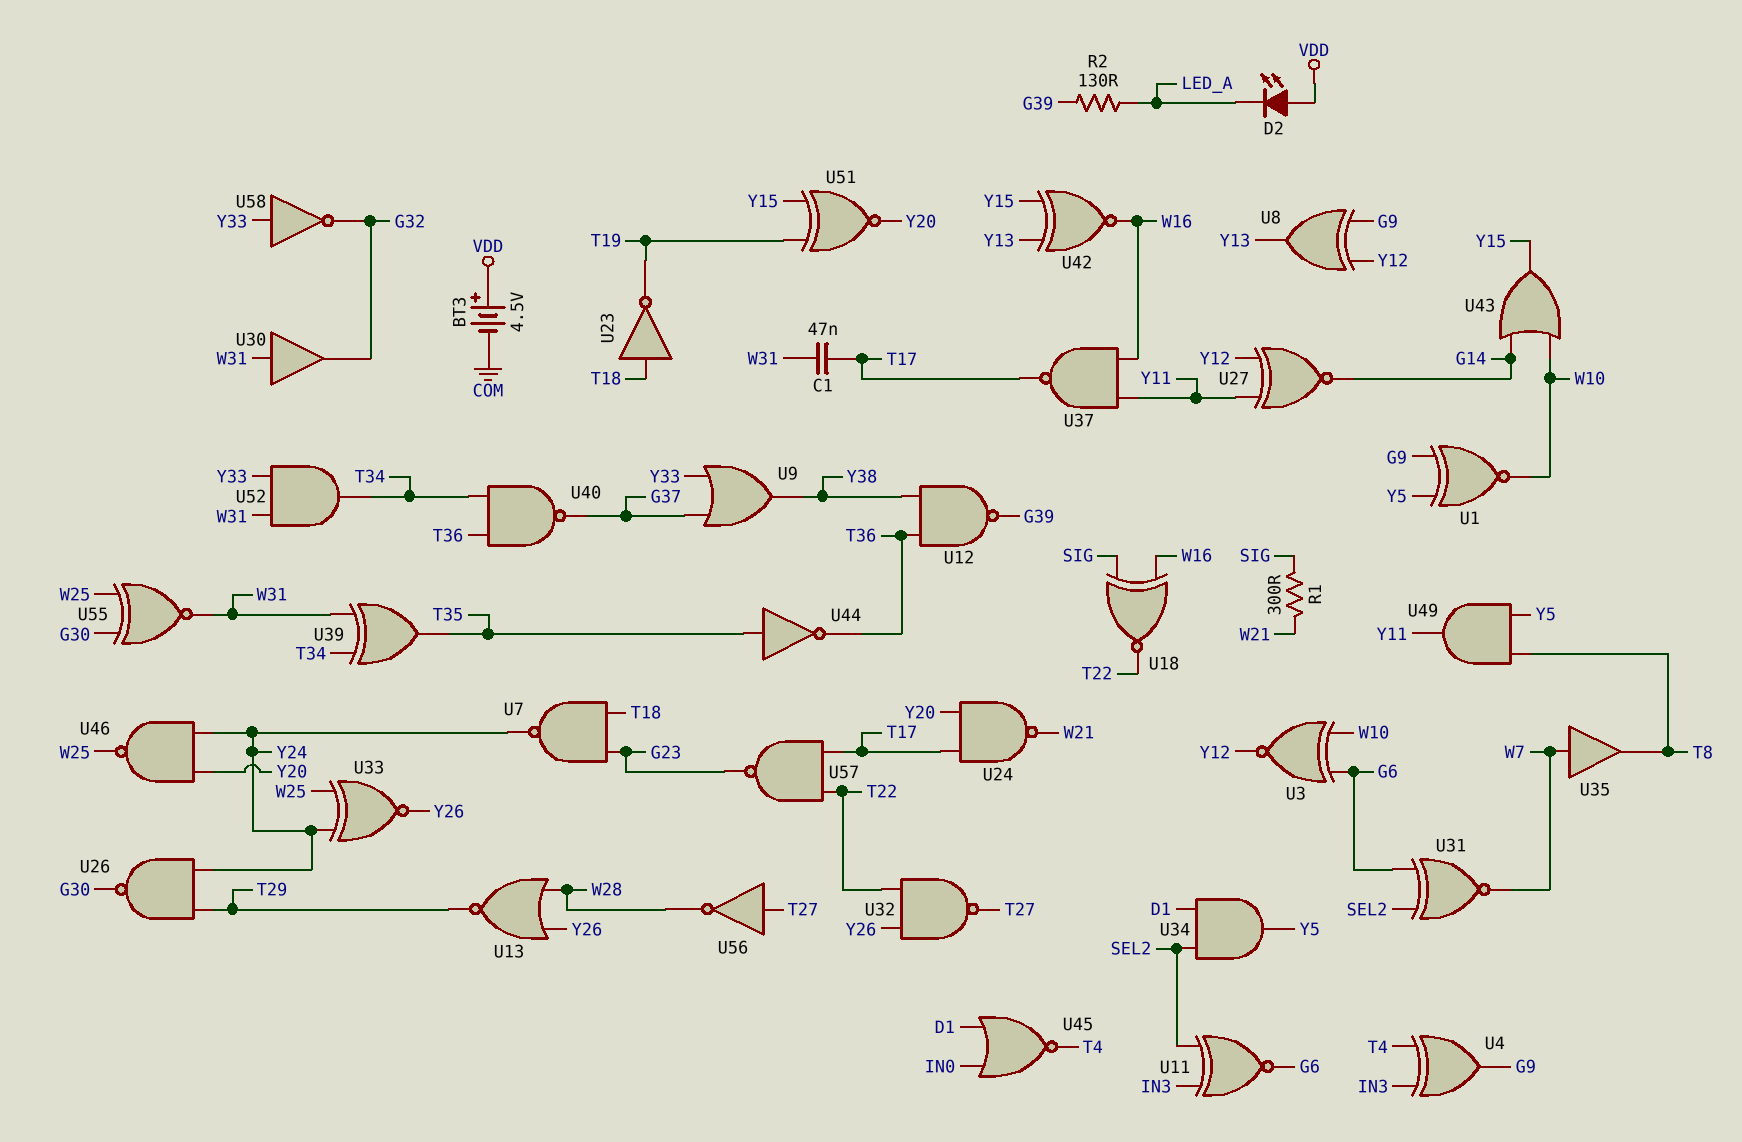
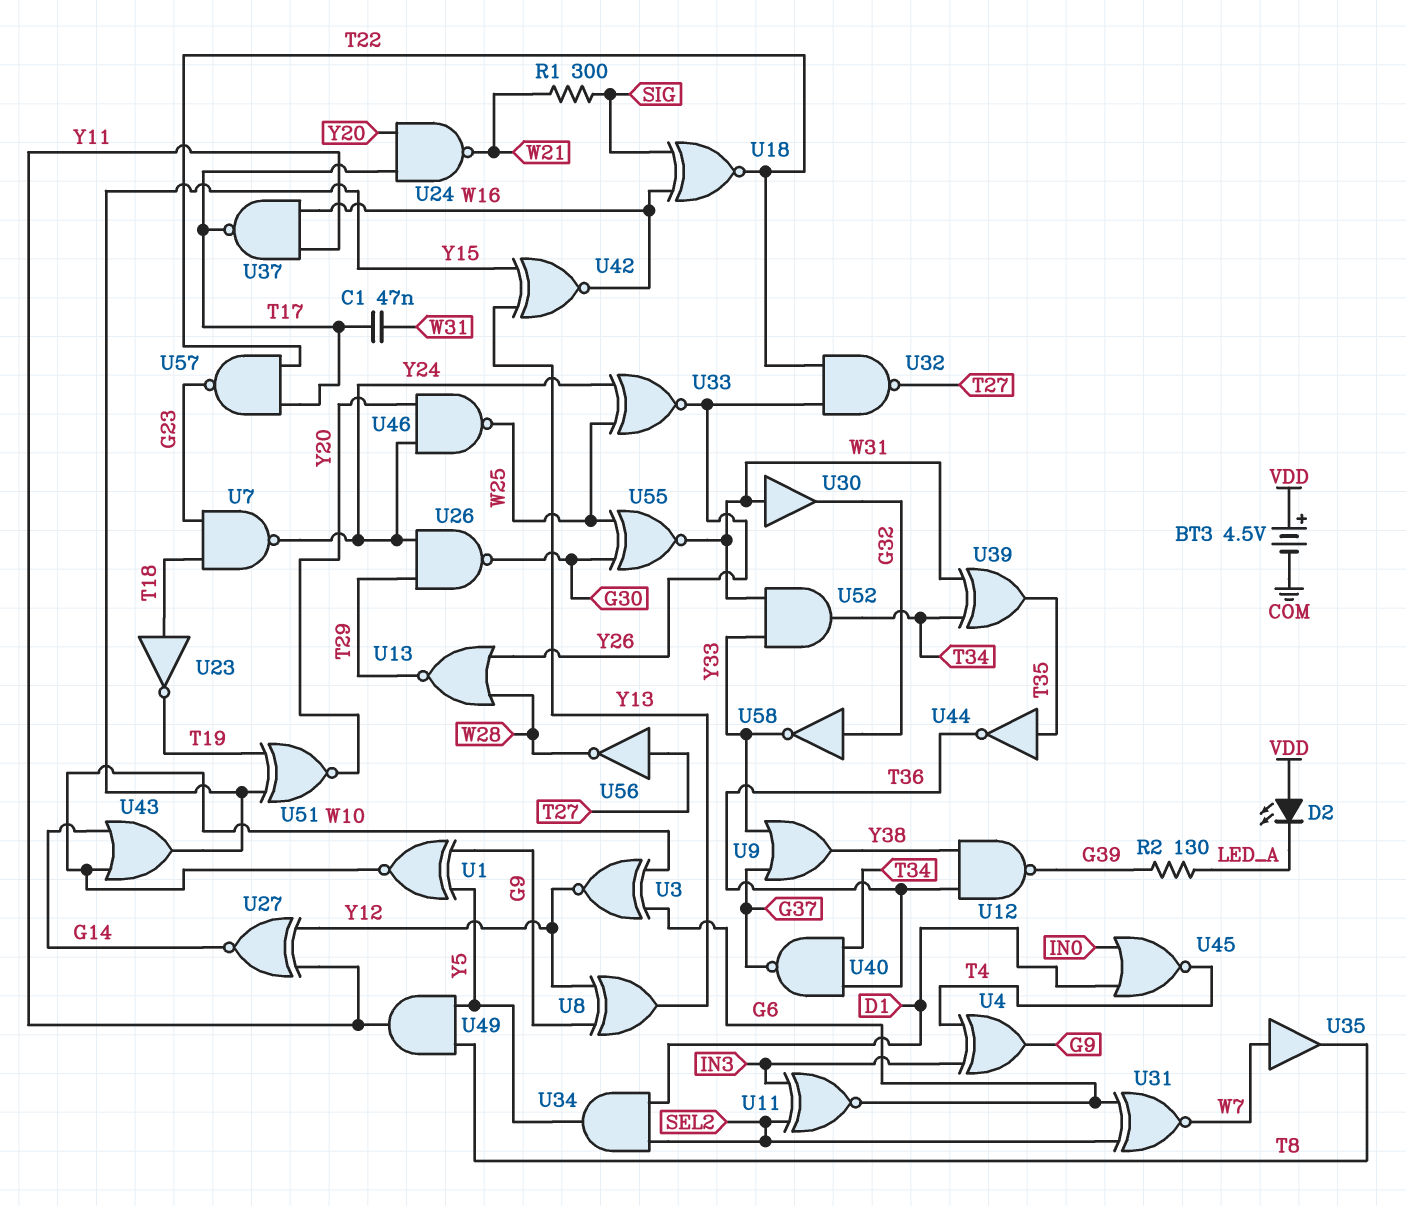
U58: NOT (in Y33, out G32) -> NOT (in G32, out Y33)

